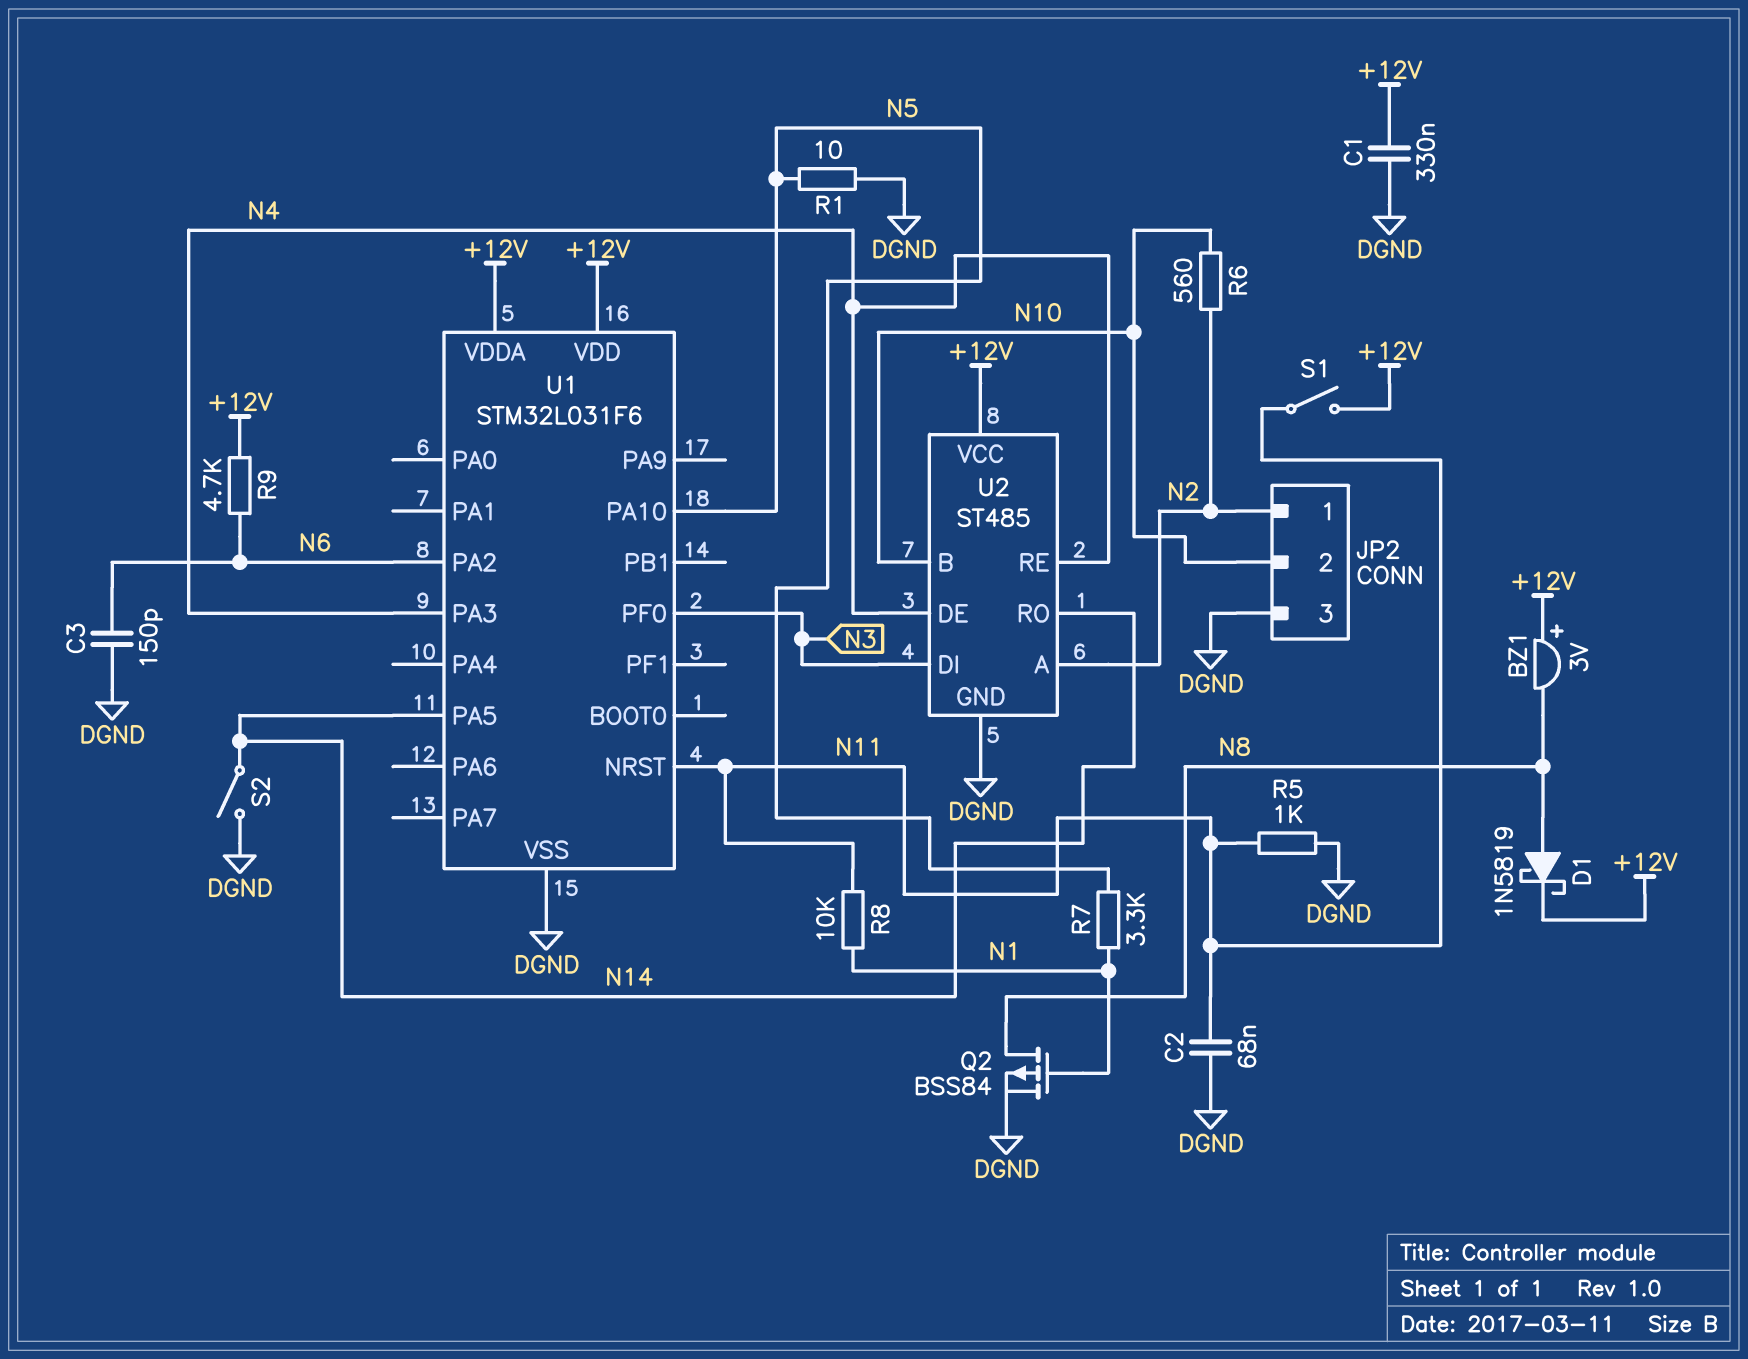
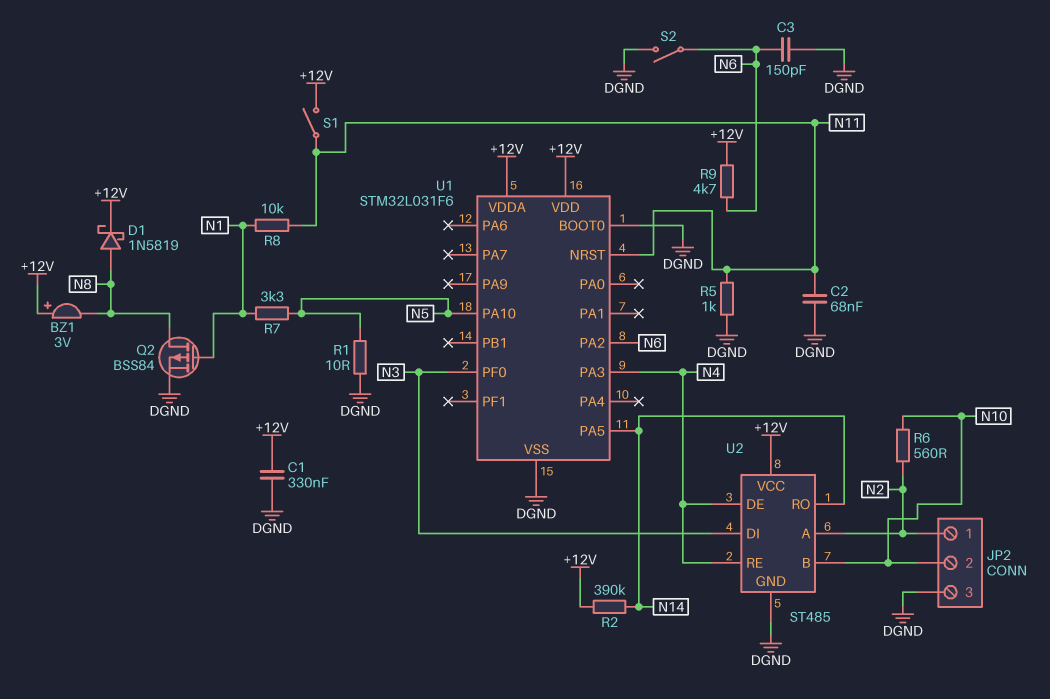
R2: none -> 390k (+12V, N14)
S2: switch (DGND, N14) -> switch (DGND, N6)
U1 pin BOOT0: none -> DGND

